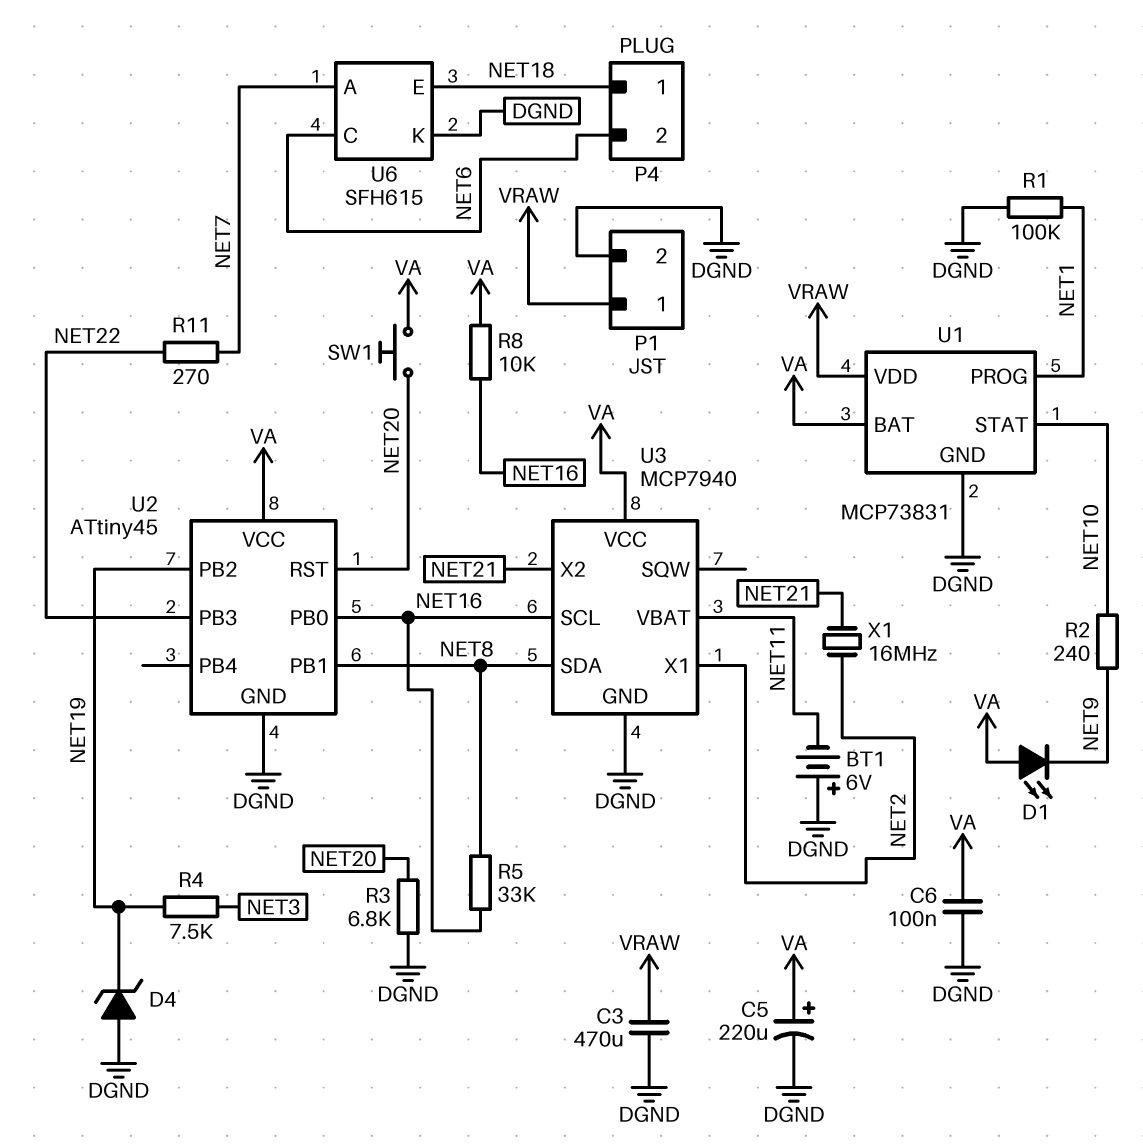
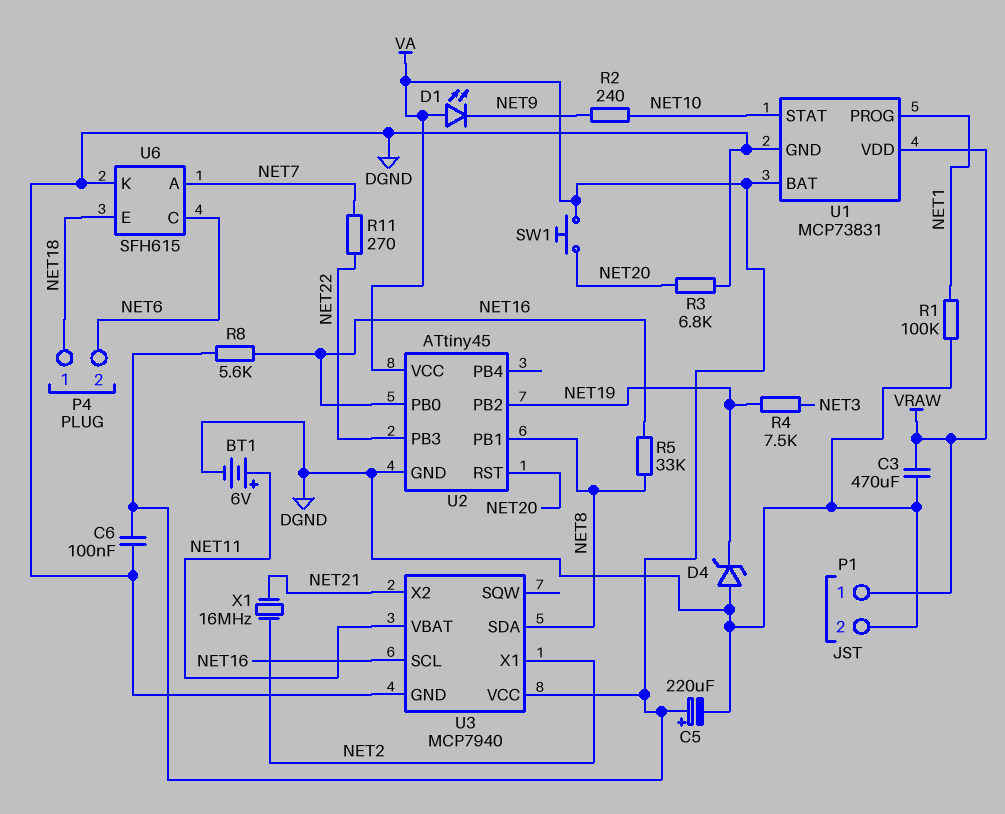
BT1: 6V (plus DGND, minus NET11) -> 6V (plus NET11, minus DGND)
R8: 10k (NET16, VA) -> 5.6k (NET16, VA)

